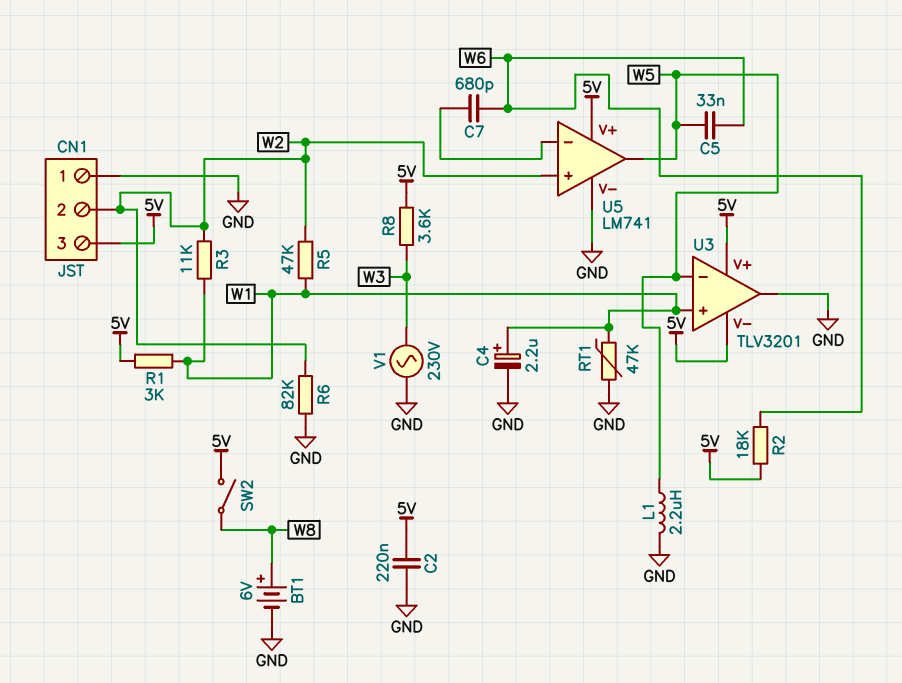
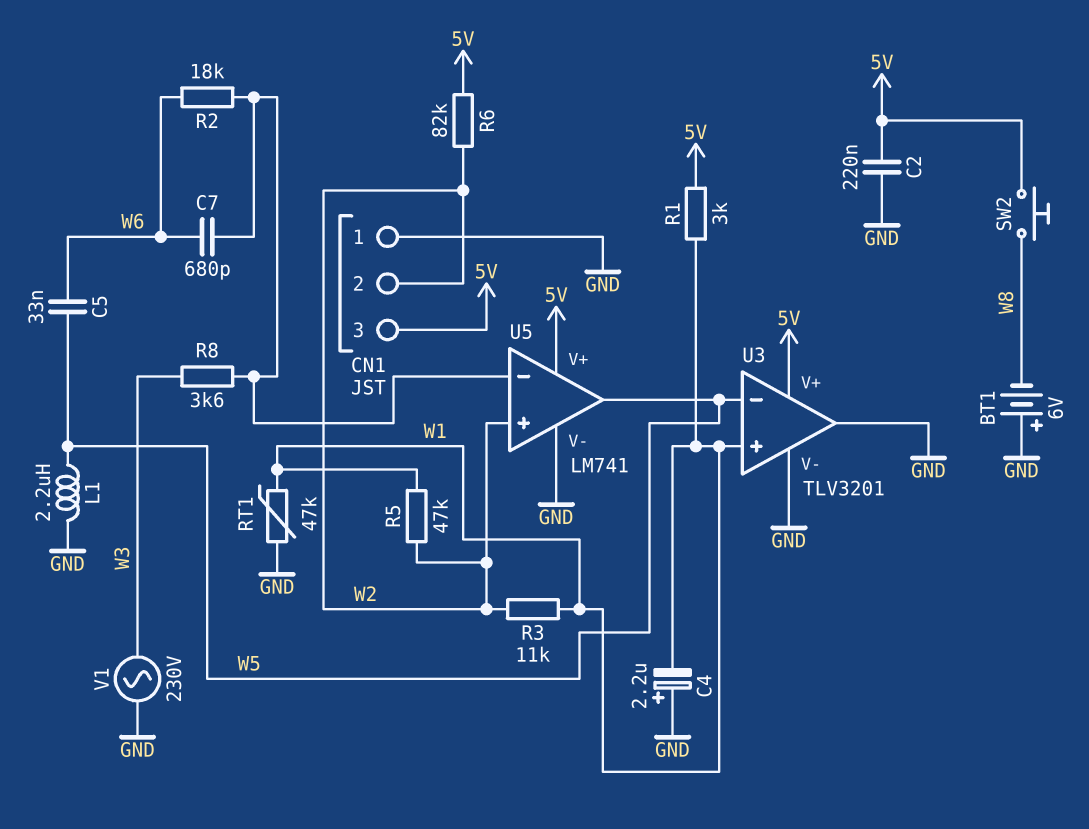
BT1: 6V (plus W8, minus GND) -> 6V (plus GND, minus W8)
C4: 2.2uF (plus W1, minus GND) -> 2.2uF (plus GND, minus W1)
R2: 18k (5V, W6) -> 18k (U5/in-, W6)
R6: 82k (GND, W2) -> 82k (5V, W2)
R8: 3.6k (5V, W3) -> 3.6k (U5/in-, W3)
SW2: switch (5V, W8) -> button (5V, W8)
U3 pin V-: 5V -> GND

